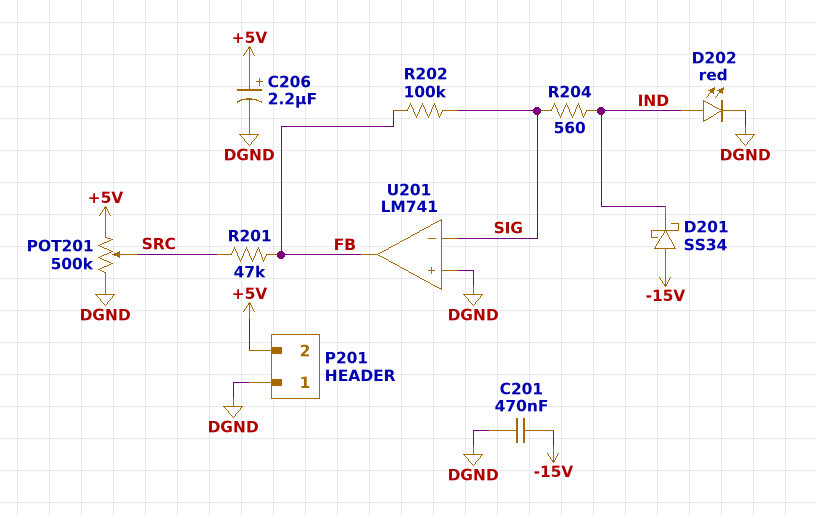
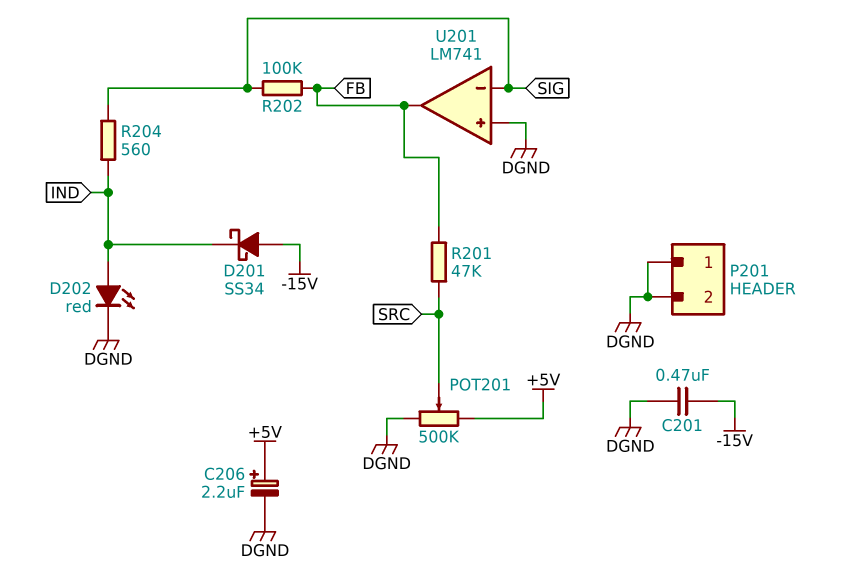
P201 pin 2: +5V -> DGND

